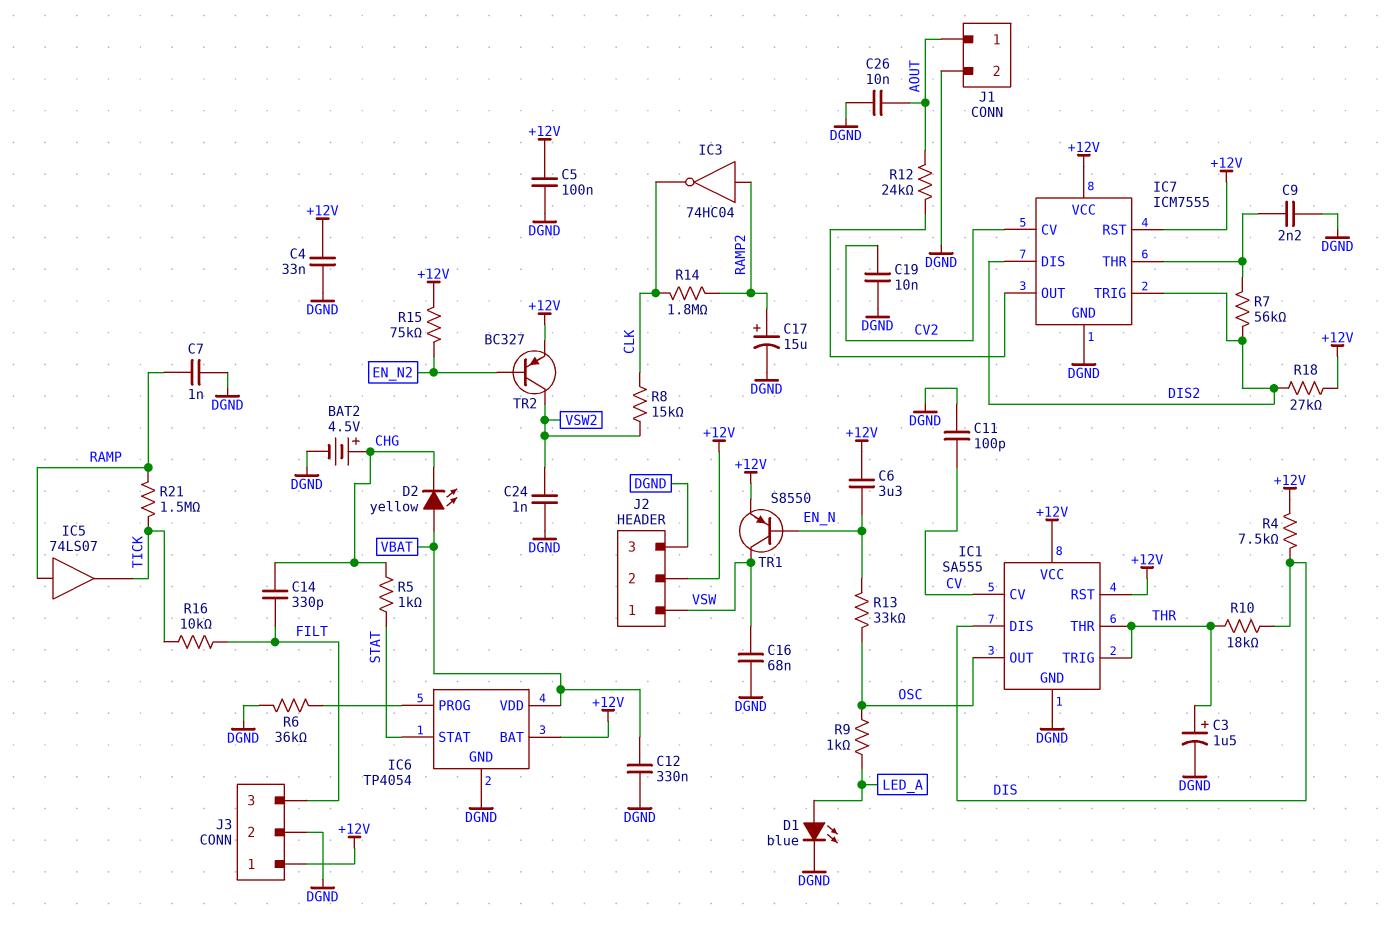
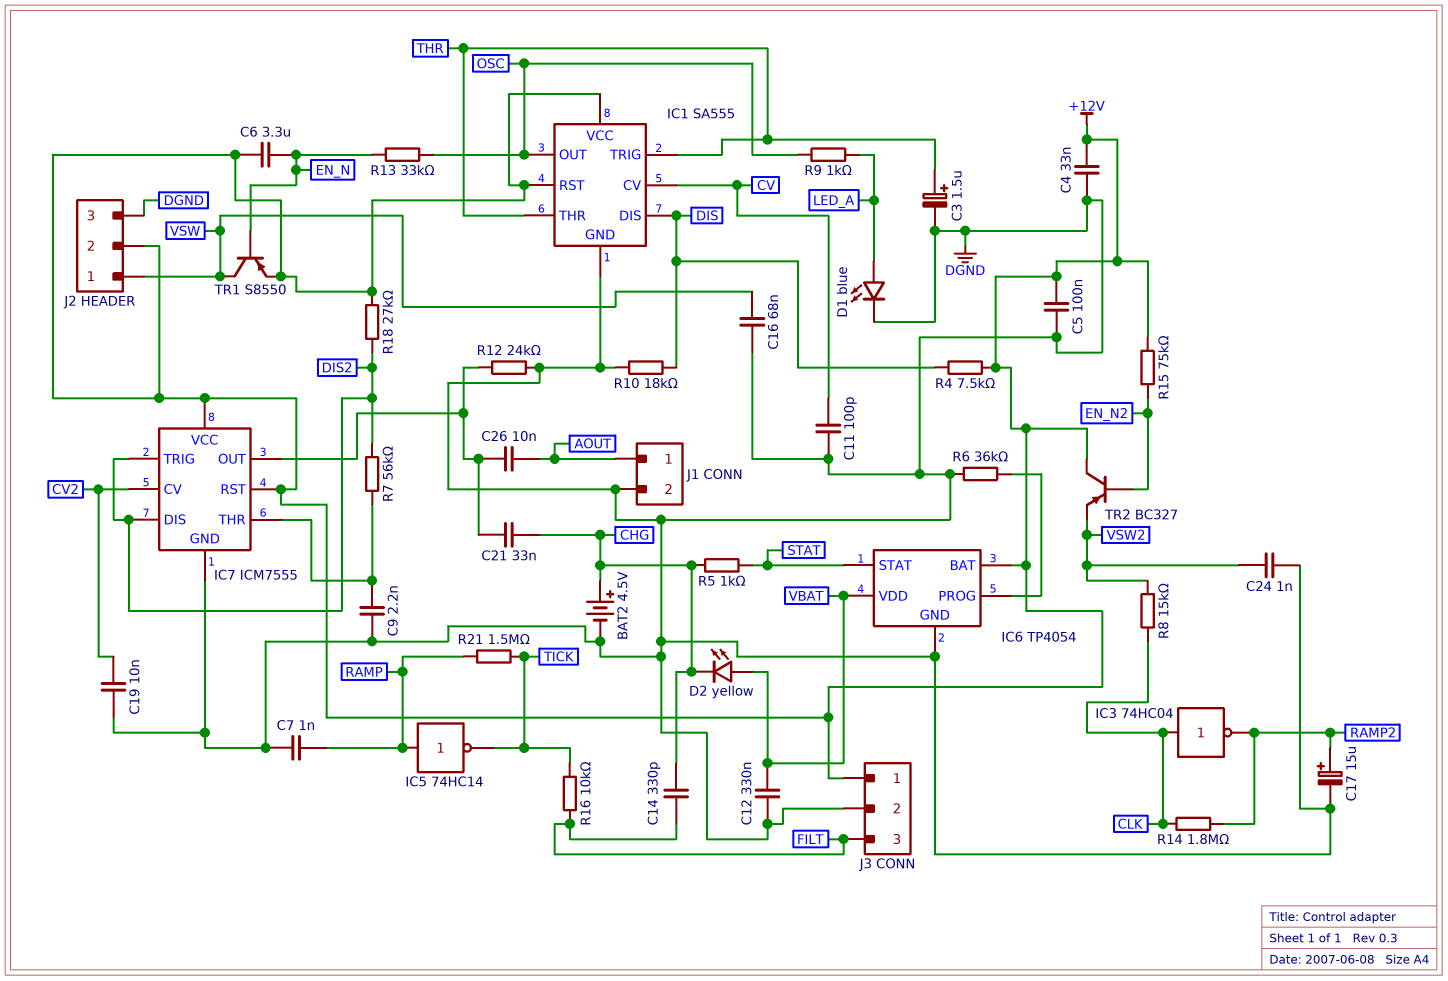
C21: none -> 33nF (CHG, IC7/OUT)
C26: 10nF (AOUT, DGND) -> 10nF (AOUT, IC7/OUT)
IC3: NOT 74HC04 (in RAMP2, out CLK) -> NOT 74HC04 (in CLK, out RAMP2)
IC5: buffer 74LS07 (in RAMP, out TICK) -> NOT 74HC14 (in RAMP, out TICK)
R10: 18k (DIS, THR) -> 18k (DGND, DIS)
R12: 24k (AOUT, IC7/OUT) -> 24k (DGND, IC7/OUT)
TR2: PNP BC327 (B EN_N2, C VSW2, E +12V) -> PNP BC327 (B EN_N2, C +12V, E VSW2)

